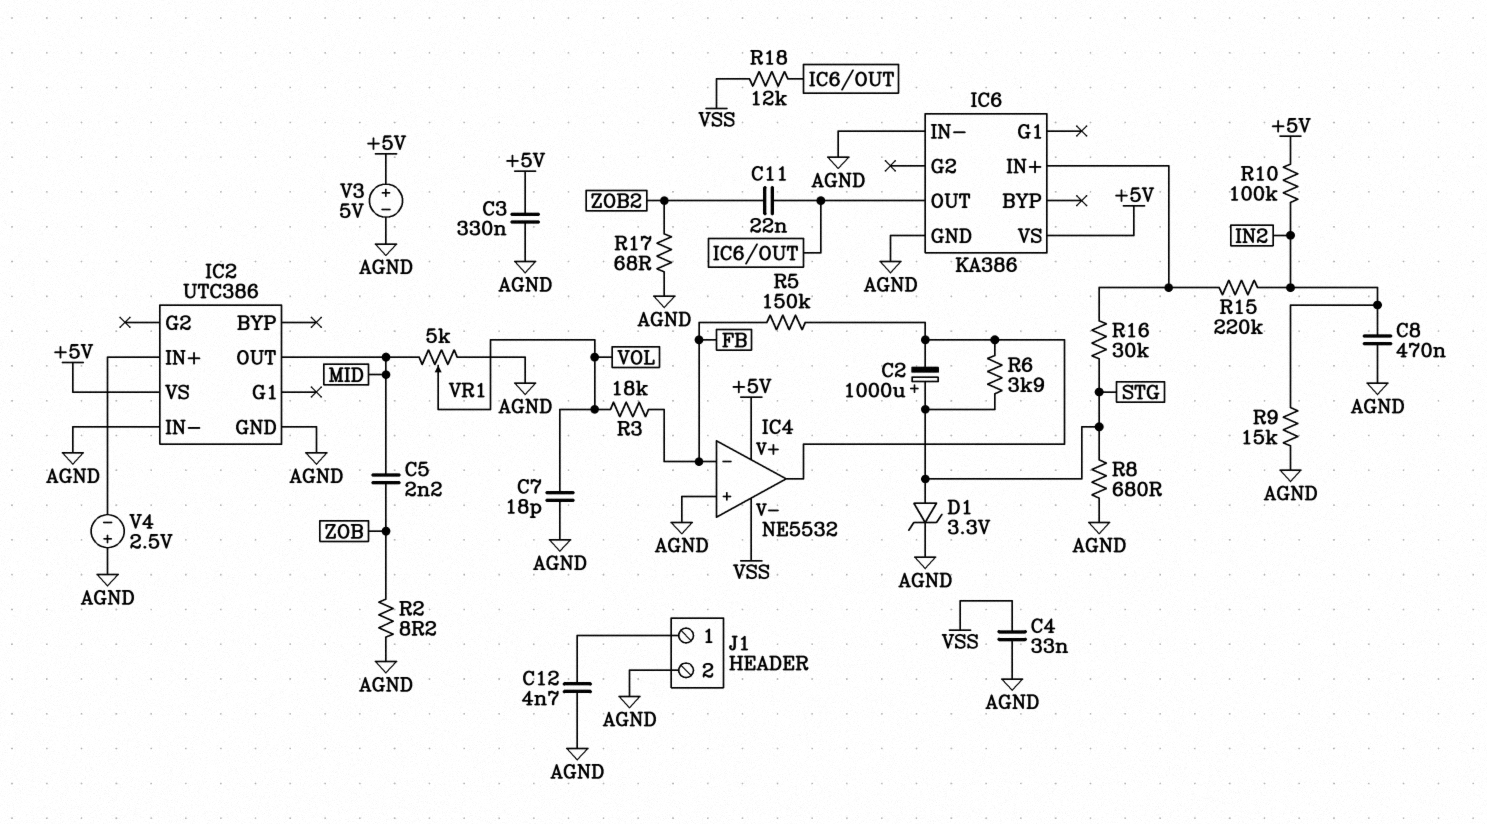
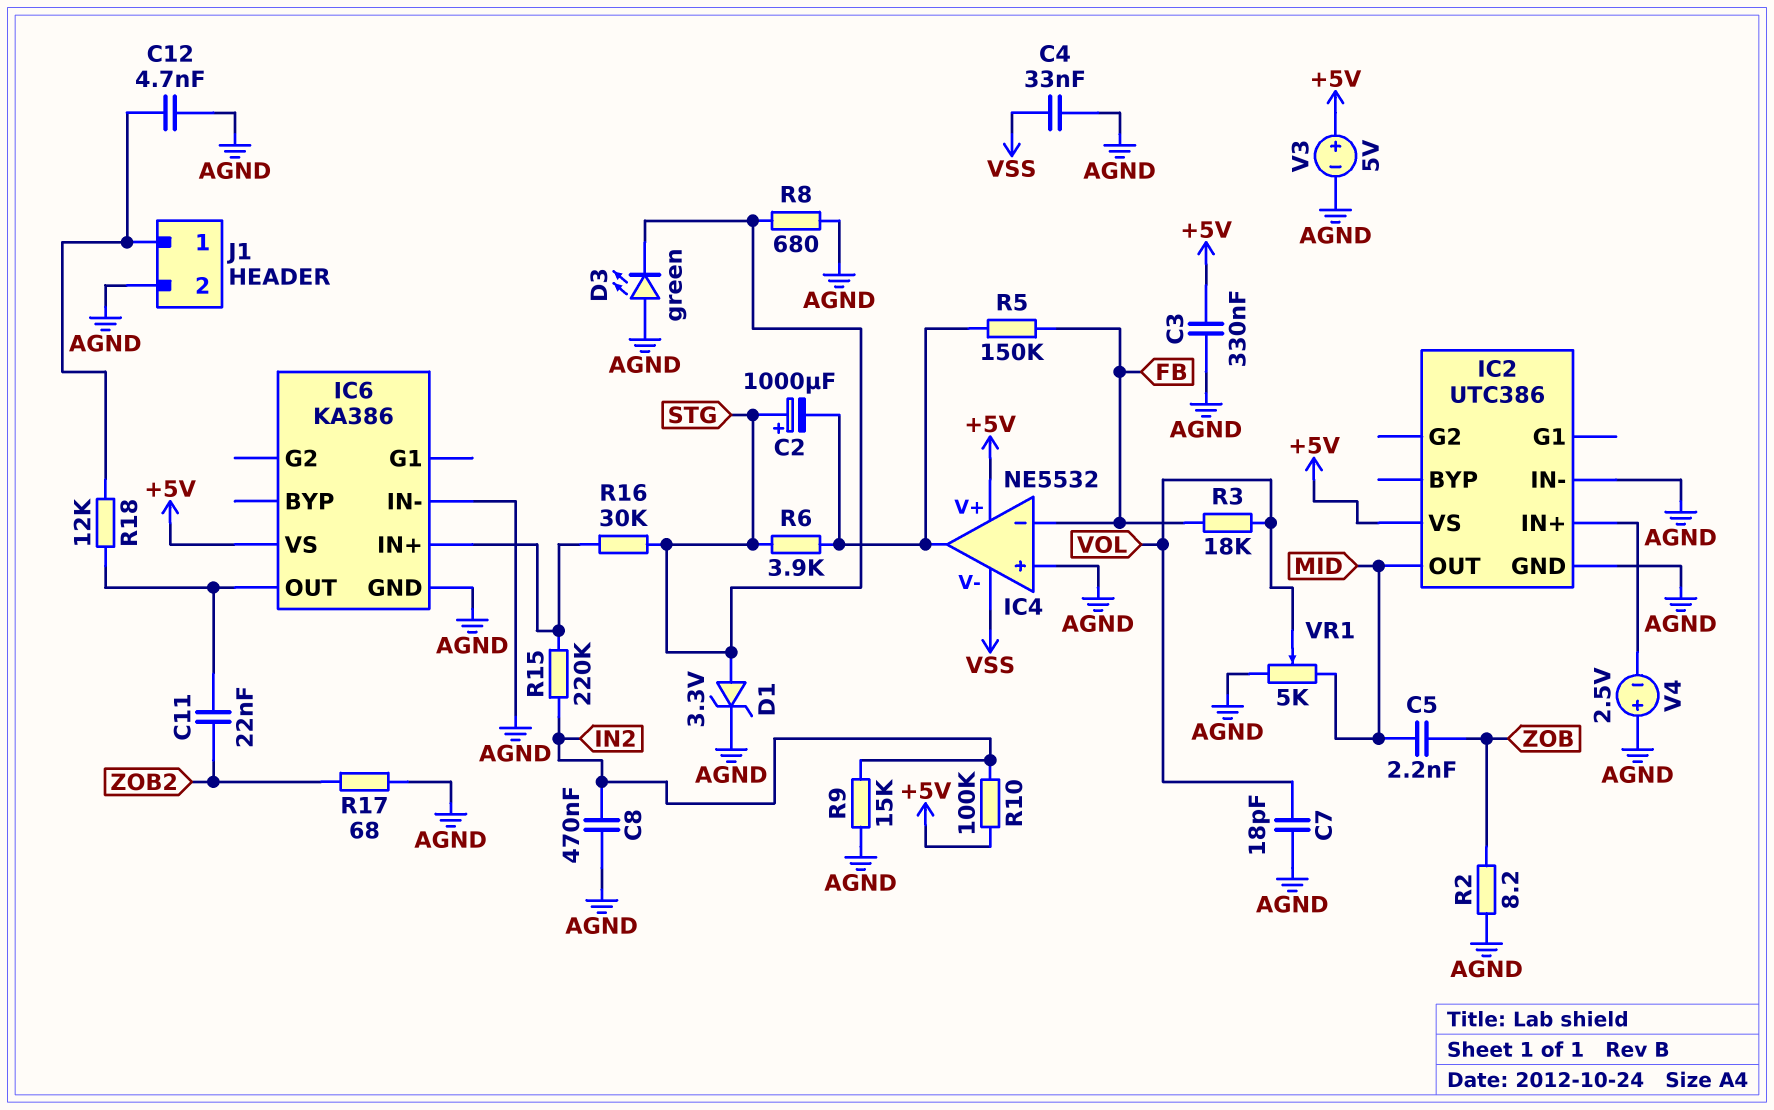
D3: none -> LED green (A AGND, K STG)
R18: 12k (IC6/OUT, VSS) -> 12k (IC6/OUT, J1/1)

